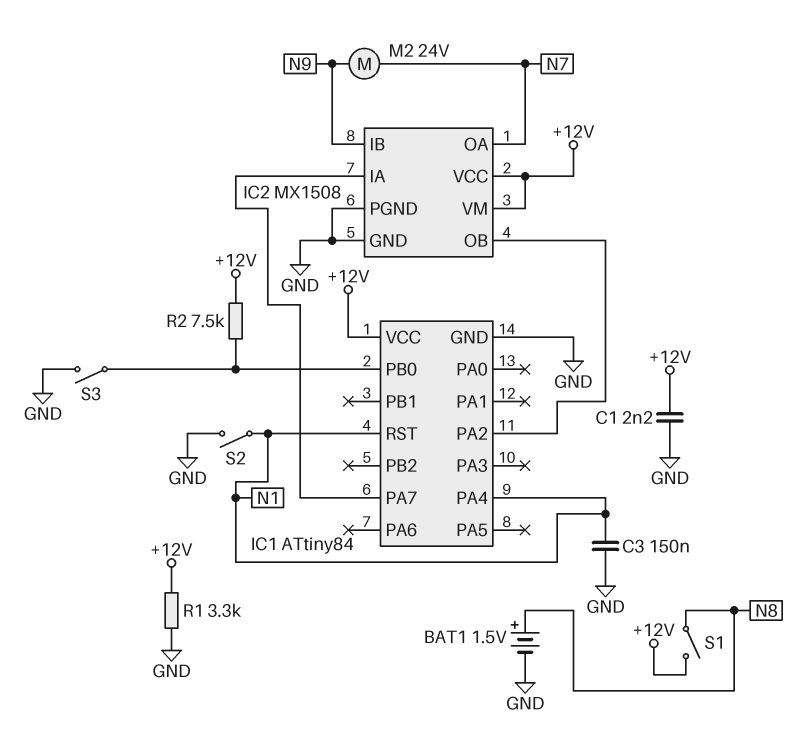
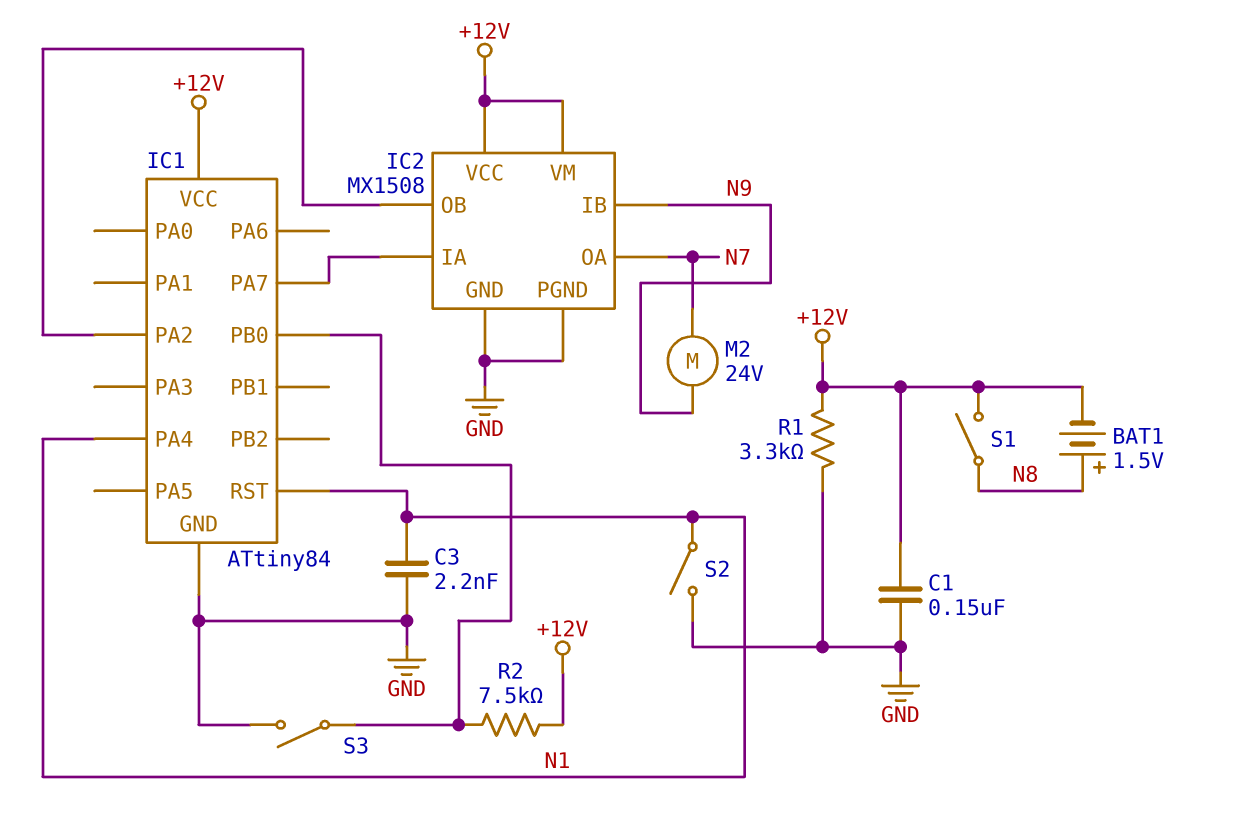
BAT1: 1.5V (plus N8, minus GND) -> 1.5V (plus N8, minus +12V)
C1: 2.2nF (+12V, GND) -> 150nF (+12V, GND)
C3: 150nF (GND, N1) -> 2.2nF (GND, N1)

